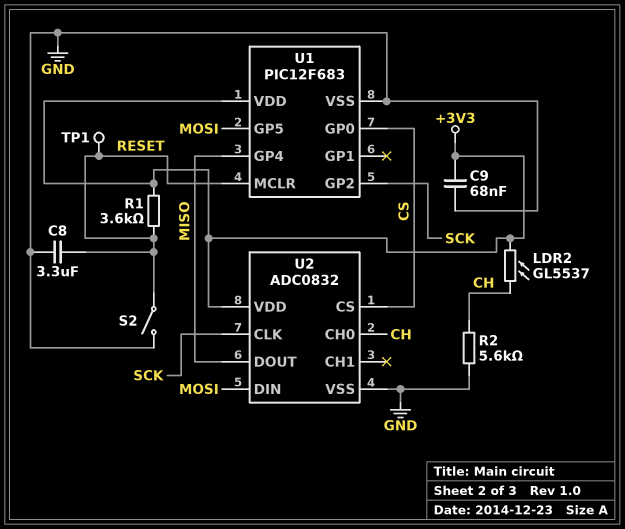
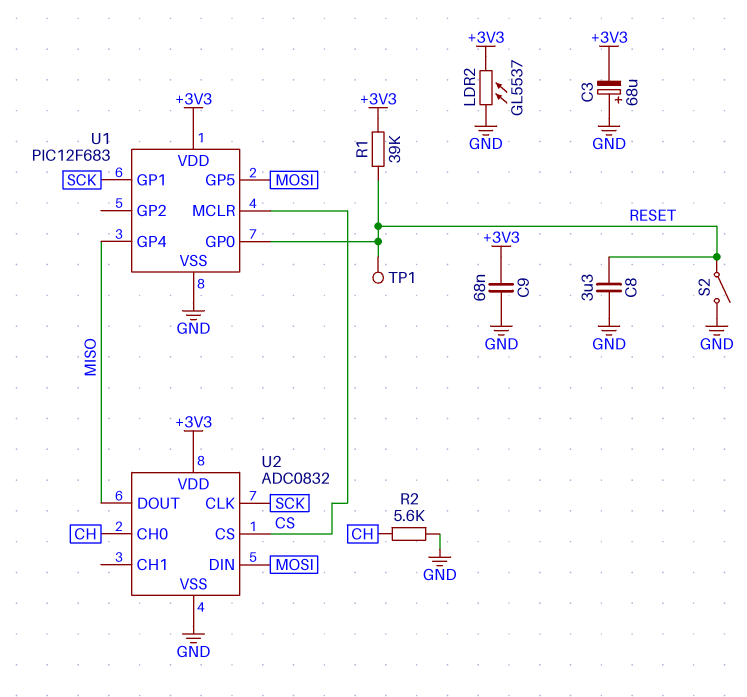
C3: none -> 68uF (plus GND, minus +3V3)
LDR2: GL5537 (+3V3, CH) -> GL5537 (+3V3, GND)
R1: 3.6k (+3V3, RESET) -> 39k (+3V3, RESET)
U1 pin GP0: CS -> RESET
U1 pin GP1: none -> SCK
U1 pin GP2: SCK -> none
U1 pin MCLR: RESET -> CS

